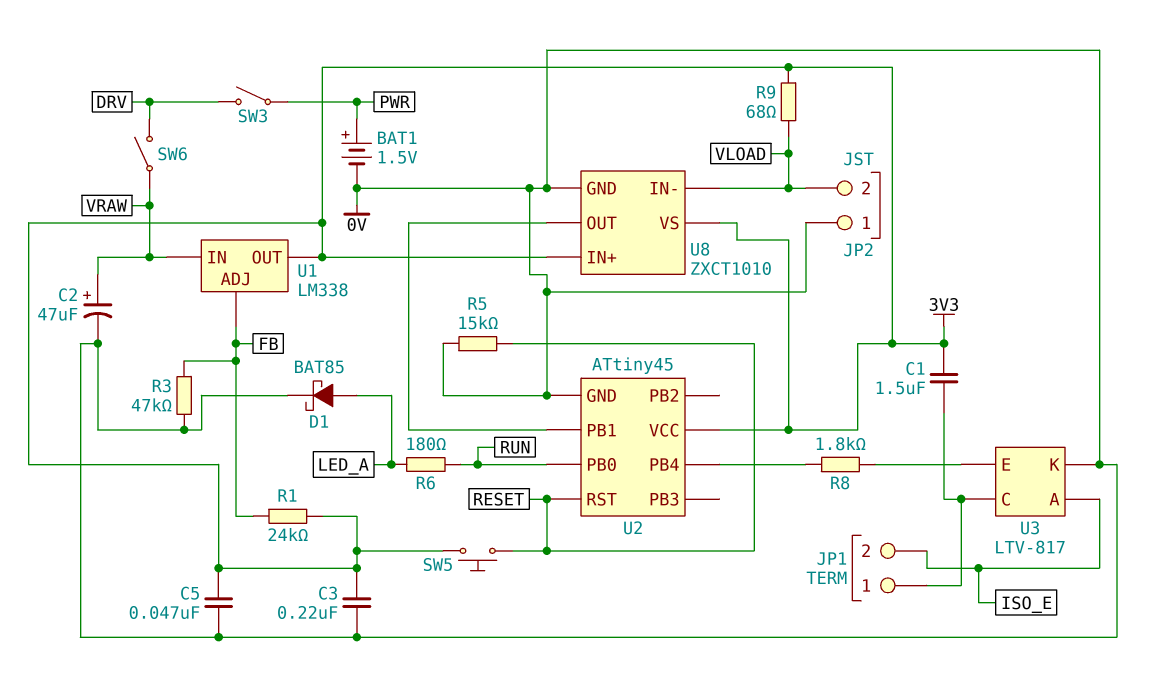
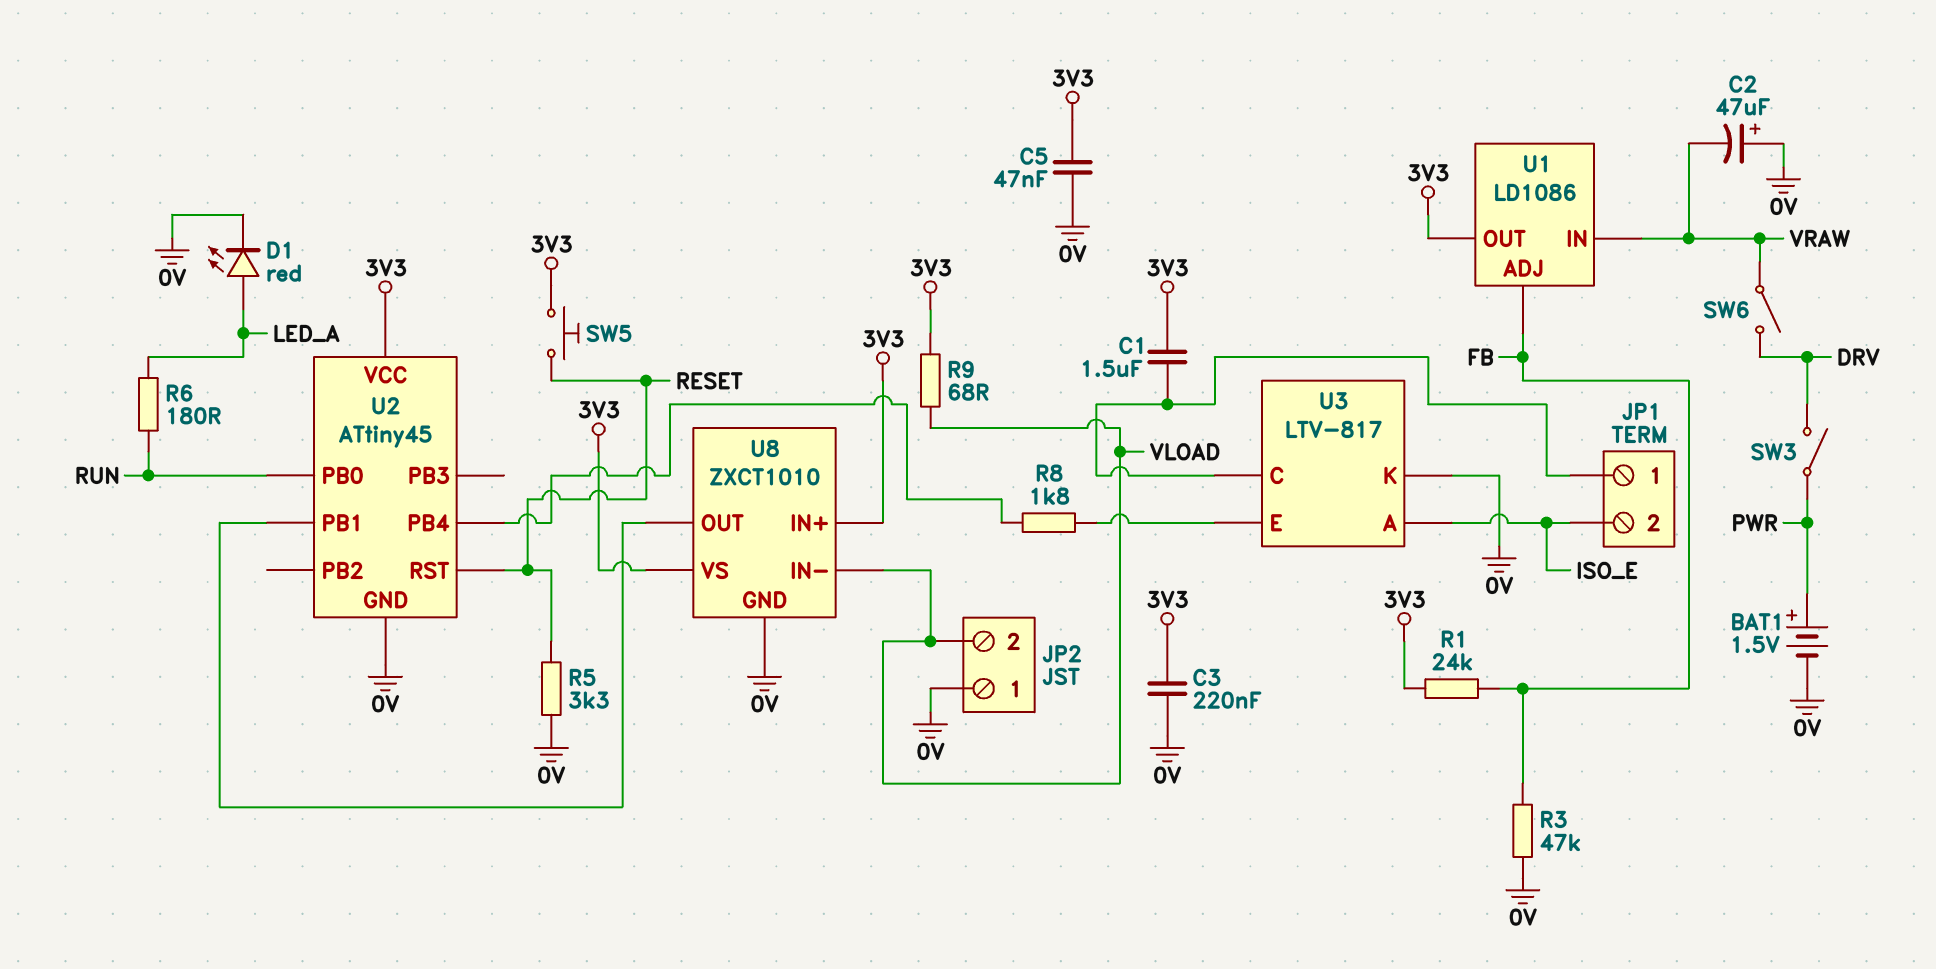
C2: 47uF (plus VRAW, minus 0V) -> 47uF (plus 0V, minus VRAW)
D1: schottky BAT85 (A LED_A, K 0V) -> LED red (A LED_A, K 0V)
R5: 15k (0V, RESET) -> 3.3k (0V, RESET)
U1: LM338 -> LD1086

